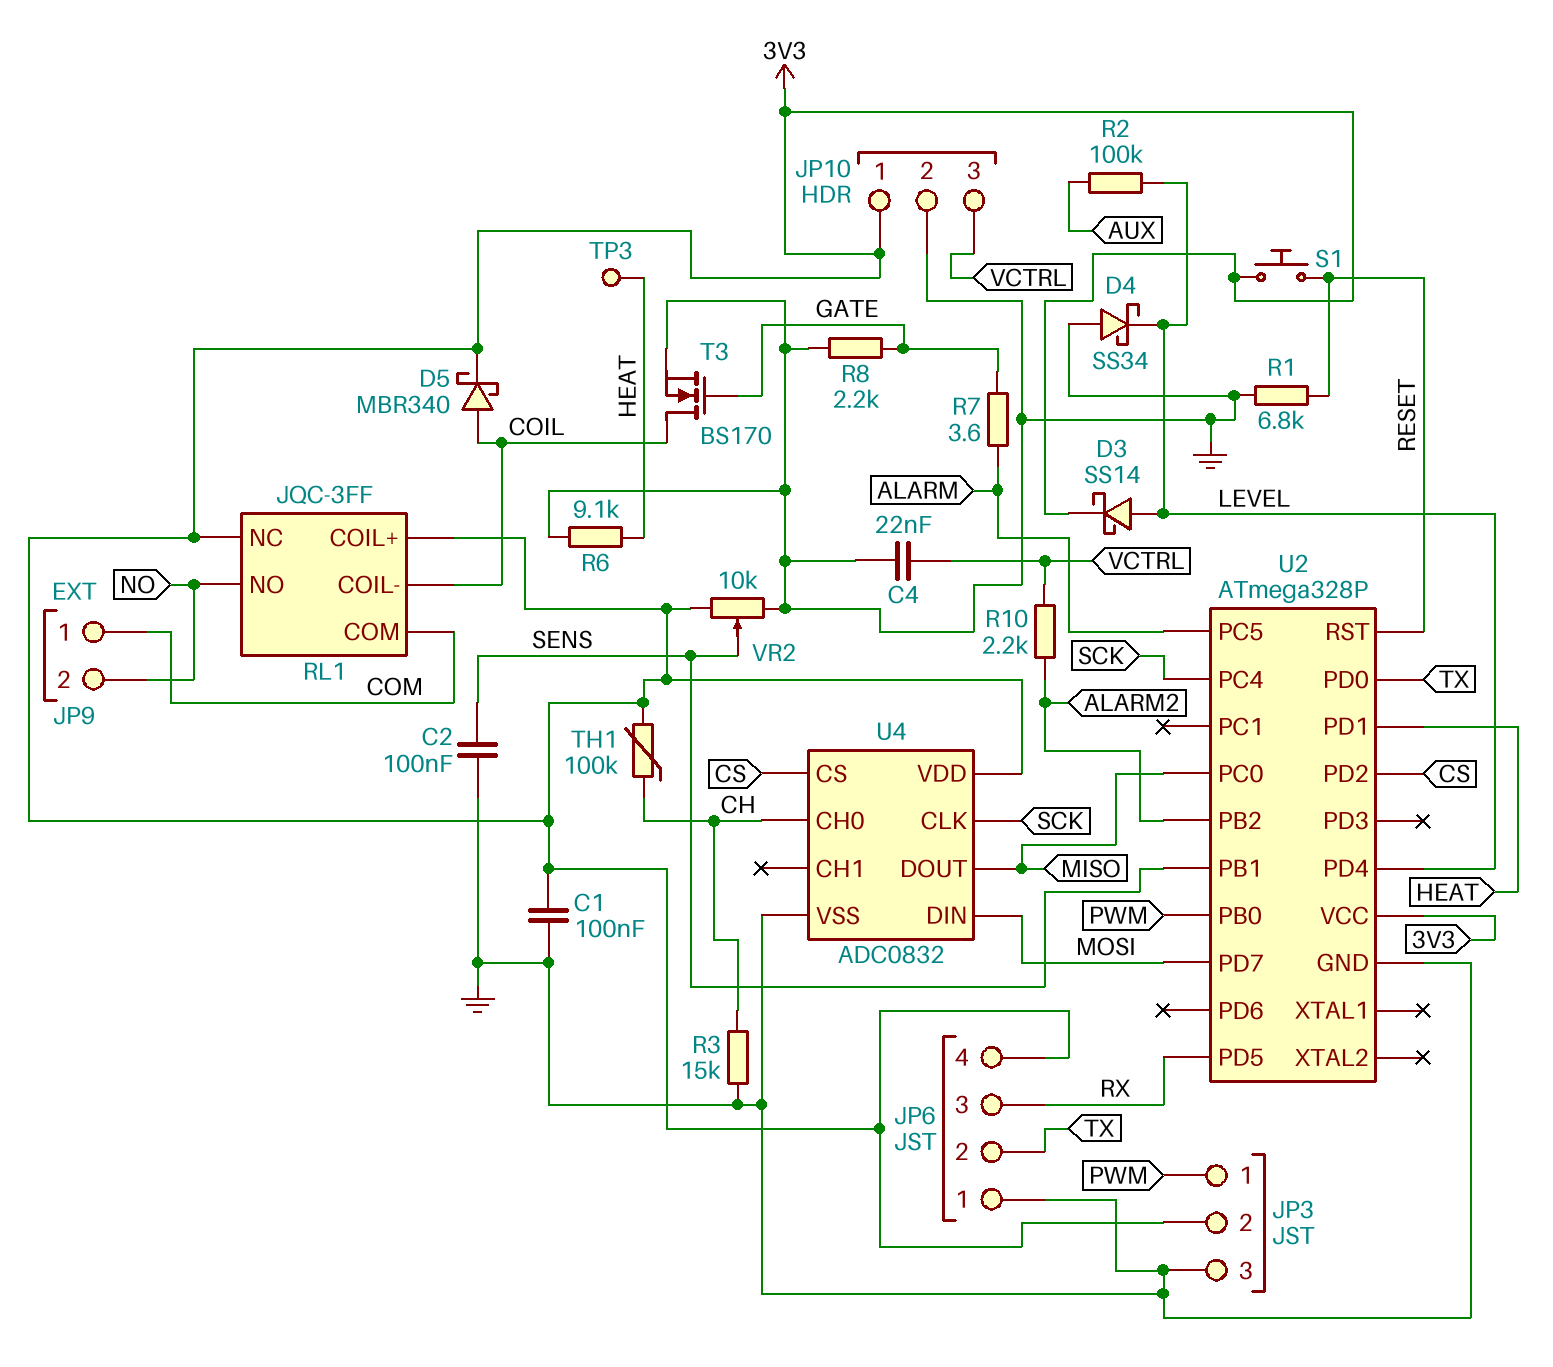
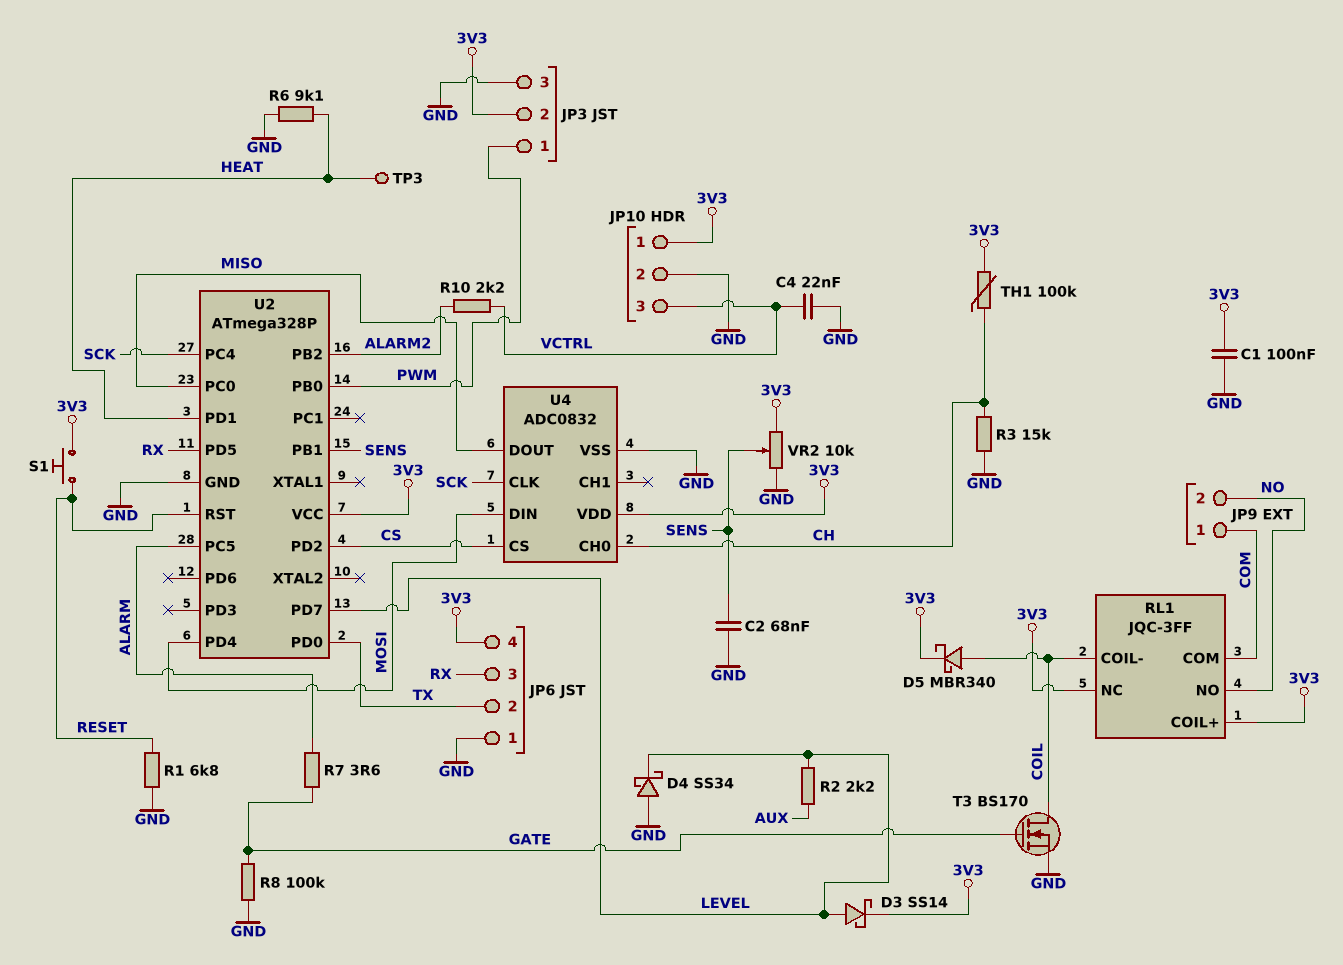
C2: 100nF (GND, SENS) -> 68nF (GND, SENS)
R2: 100k (AUX, LEVEL) -> 2.2k (AUX, LEVEL)
R8: 2.2k (GATE, GND) -> 100k (GATE, GND)
U2 pin PD4: LEVEL -> MOSI
U2 pin PD7: MOSI -> LEVEL

